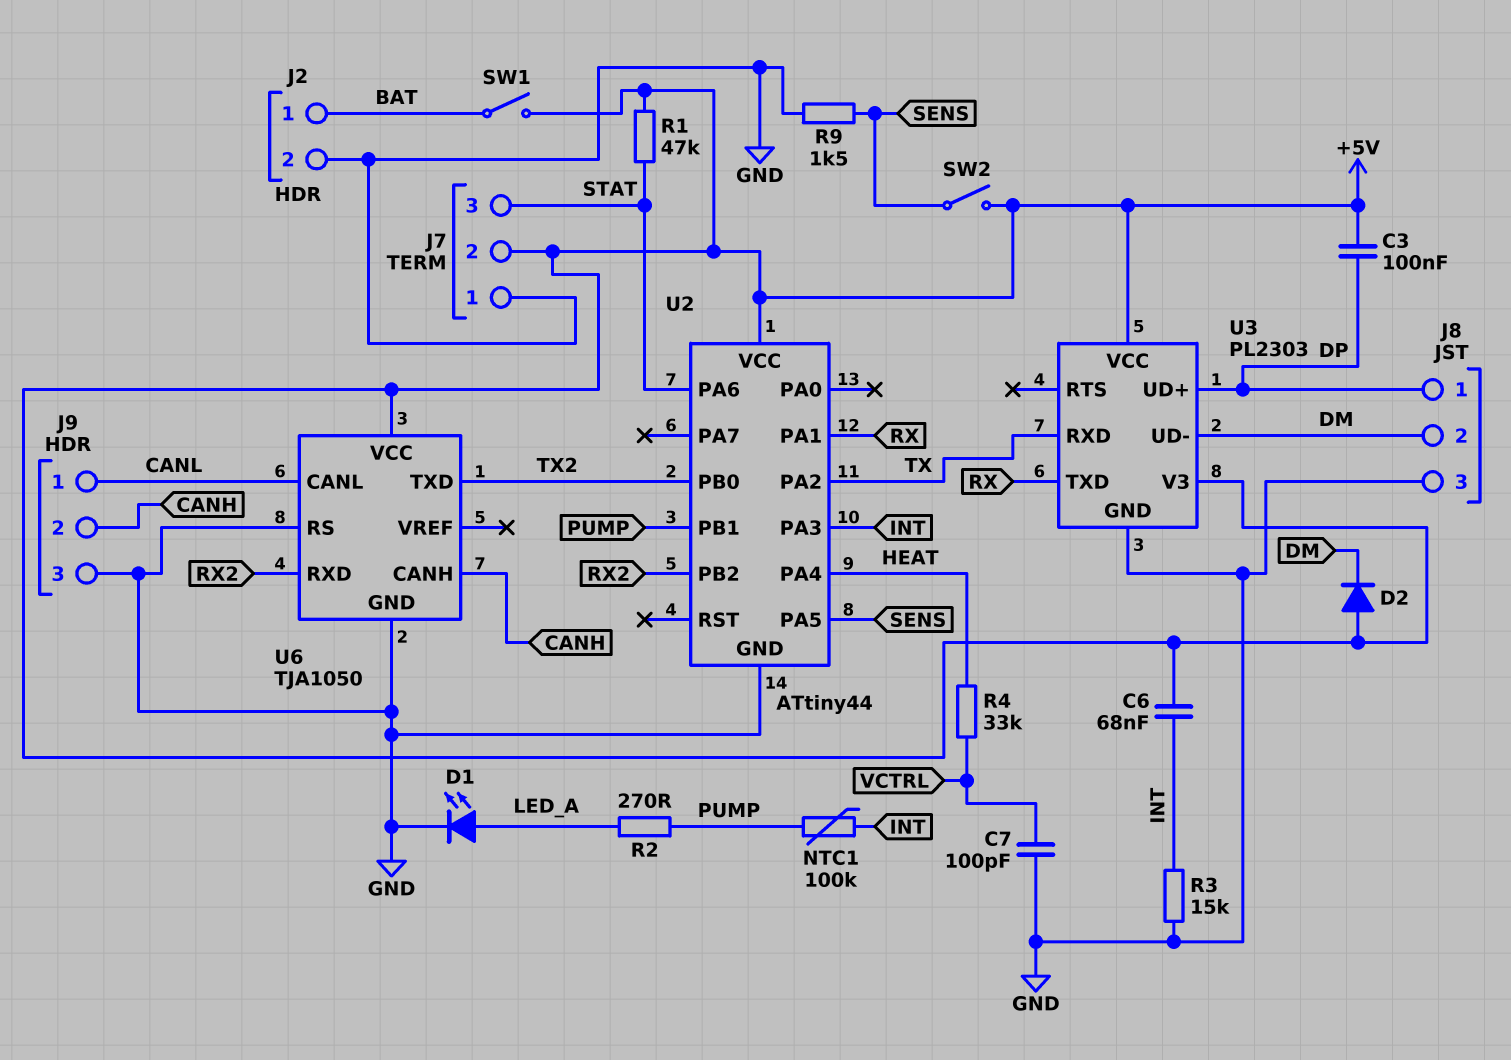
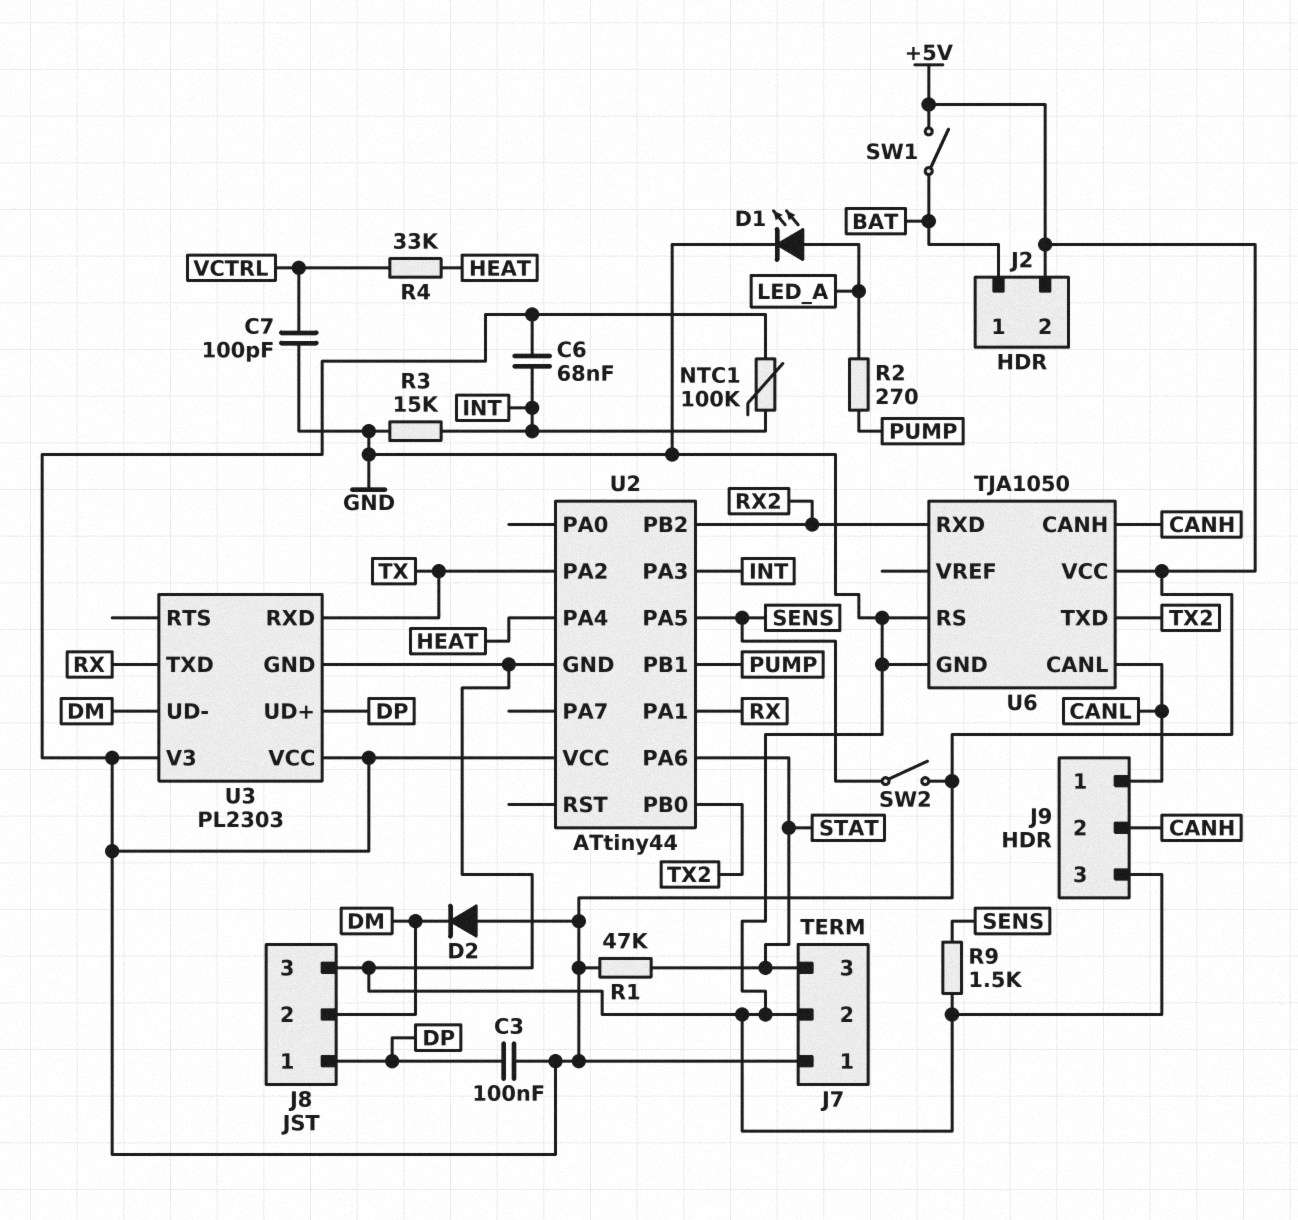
J2 pin 2: GND -> +5V
J7 pin 1: GND -> +5V
J7 pin 2: +5V -> GND
NTC1: 100k (INT, PUMP) -> 100k (+5V, INT)

